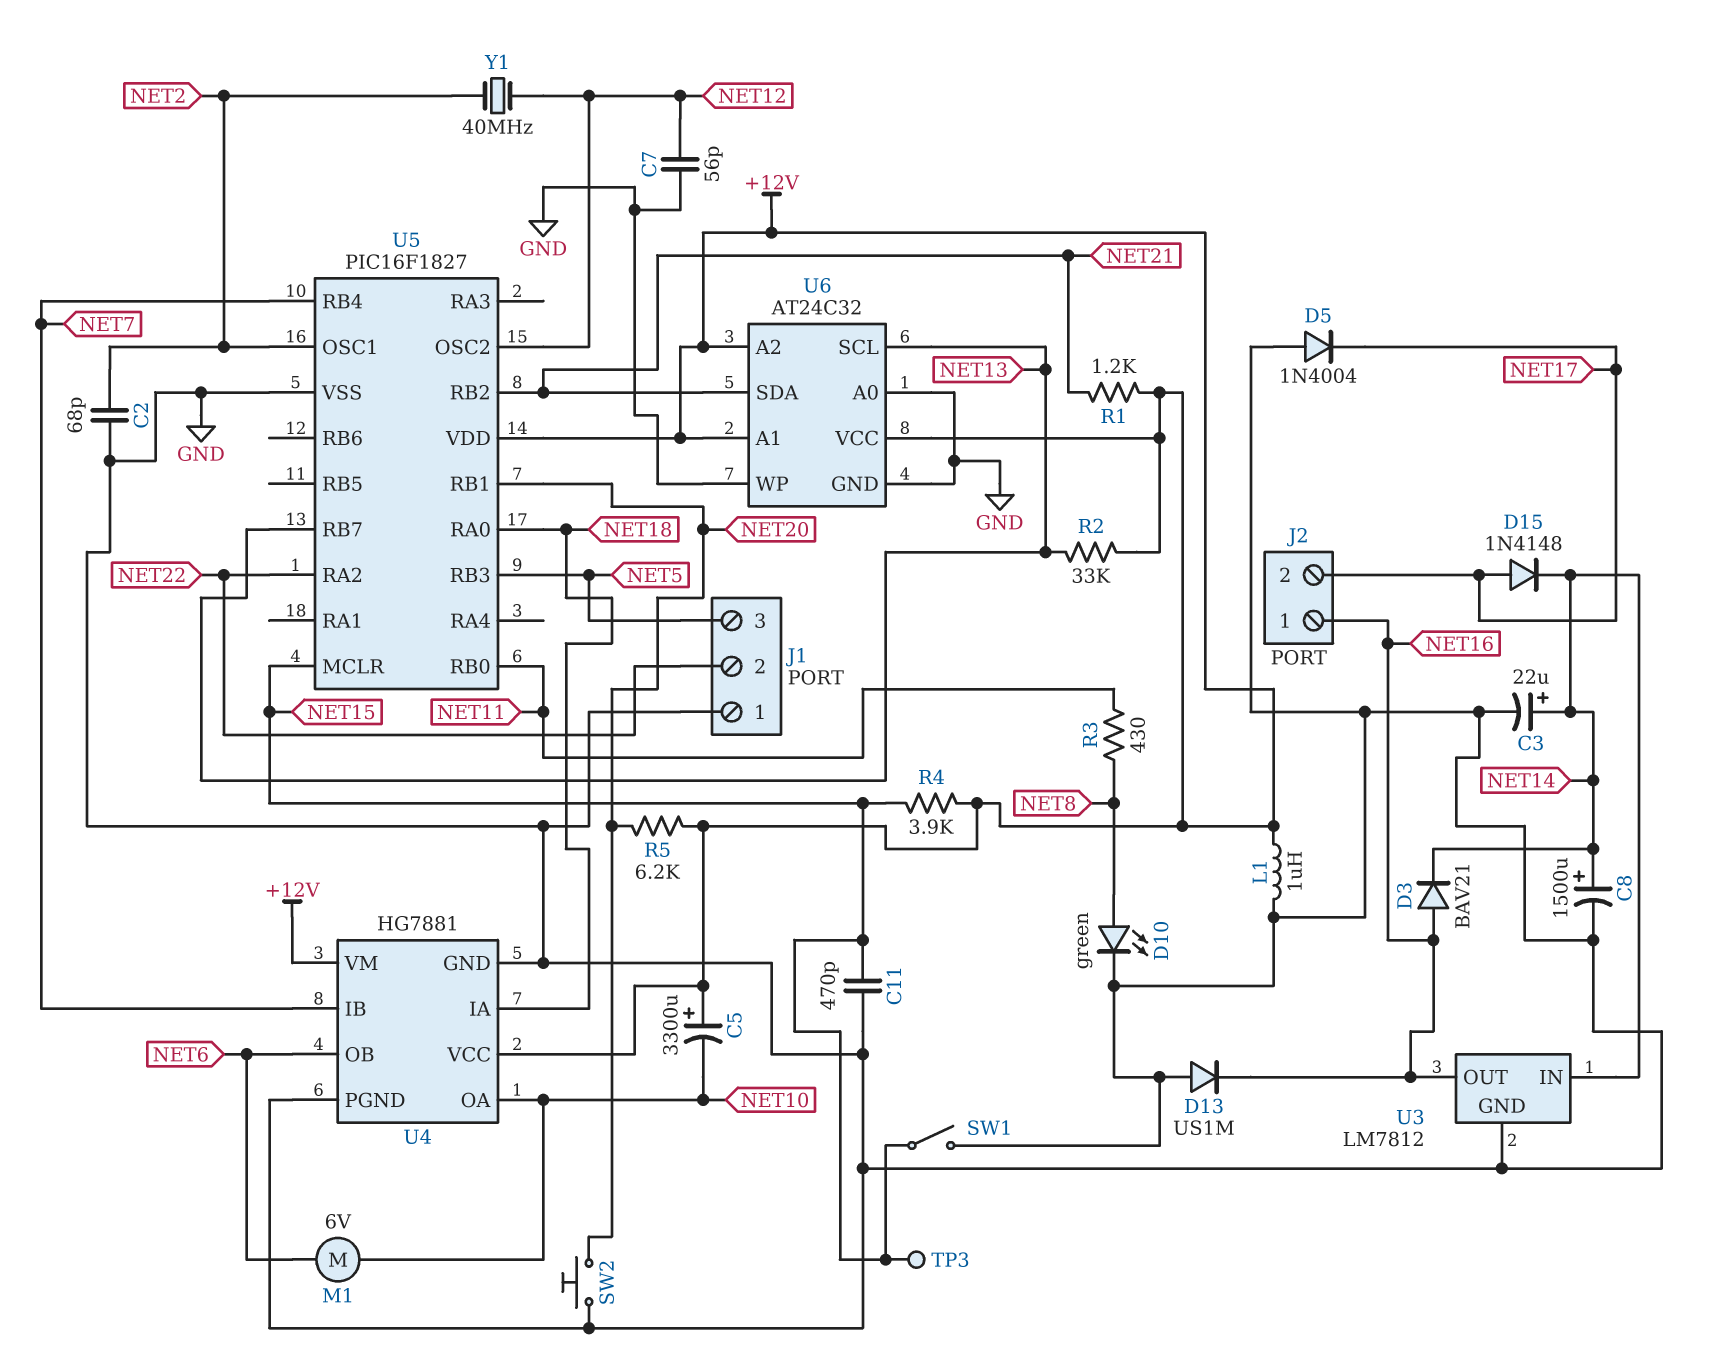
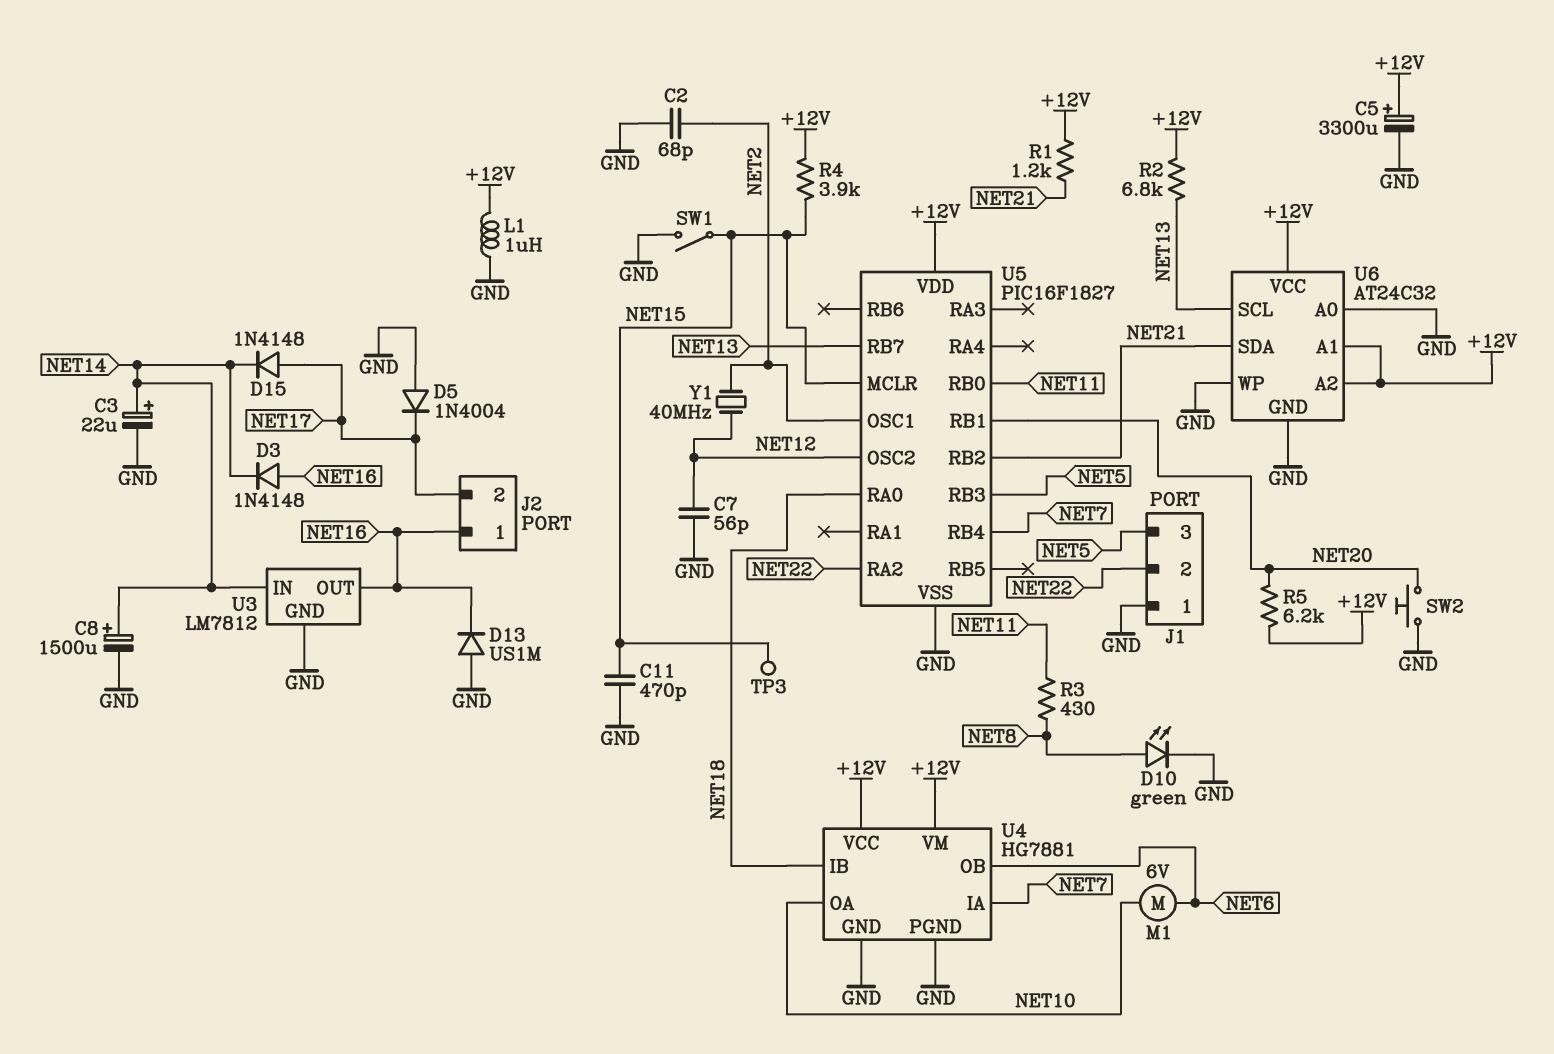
C5: 3300uF (plus +12V, minus NET10) -> 3300uF (plus +12V, minus GND)
D3: diode BAV21 (A NET16, K NET14) -> diode 1N4148 (A NET16, K NET14)
R2: 33k (+12V, NET13) -> 6.8k (+12V, NET13)
U4 pin IA: NET18 -> NET7
U4 pin IB: NET7 -> NET18

